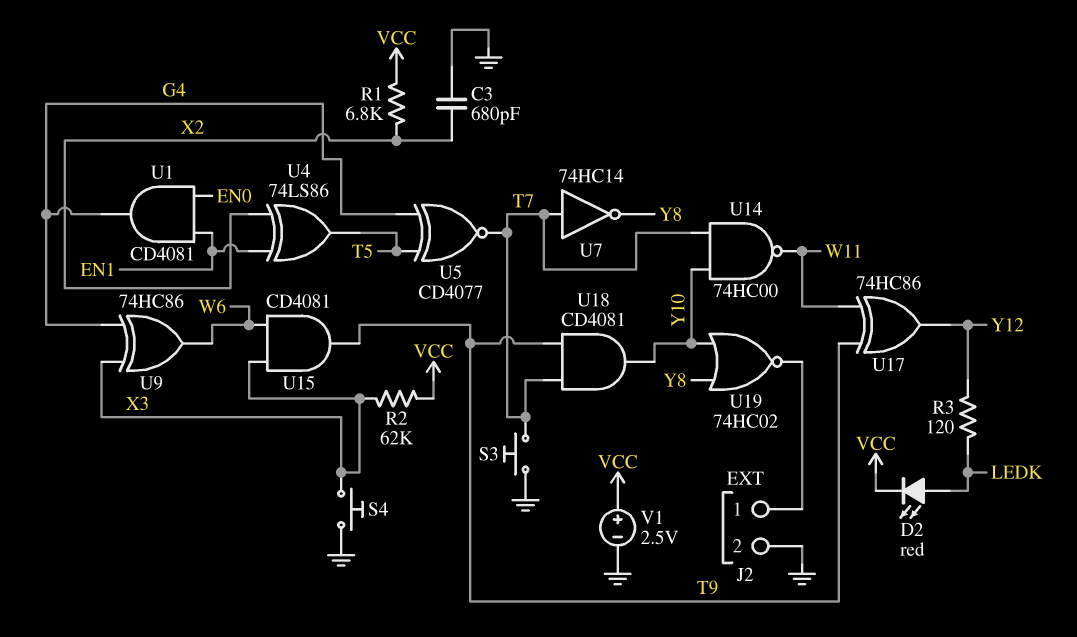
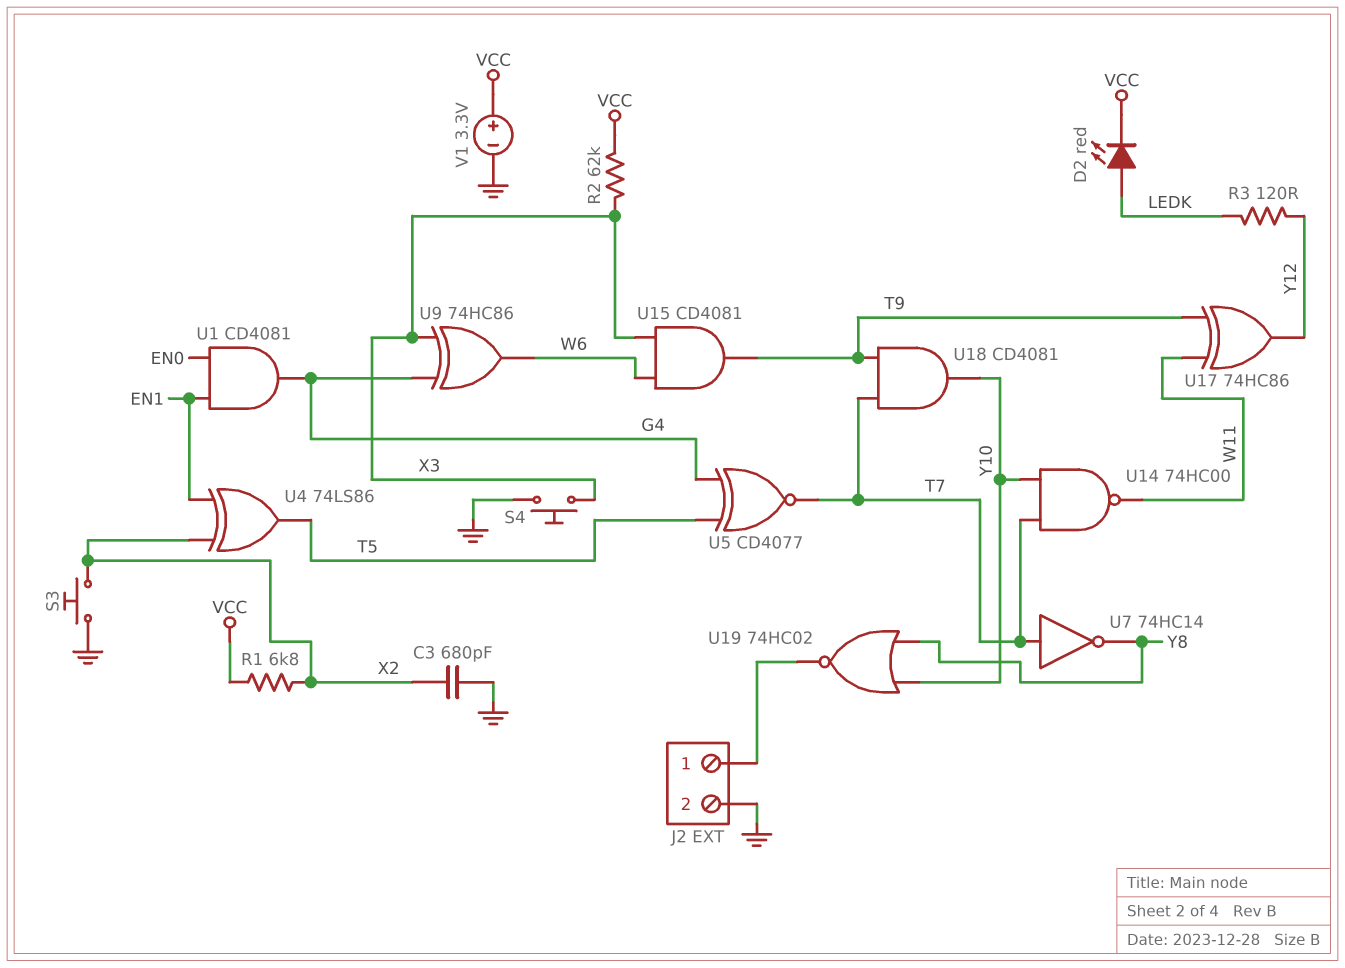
S3: button (GND, T7) -> button (GND, X2)
V1: 2.5V (plus VCC, minus GND) -> 3.3V (plus VCC, minus GND)

